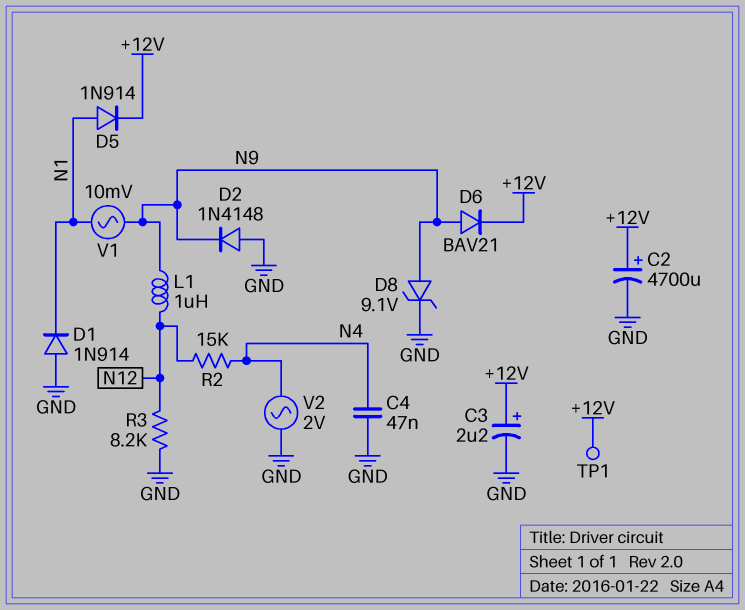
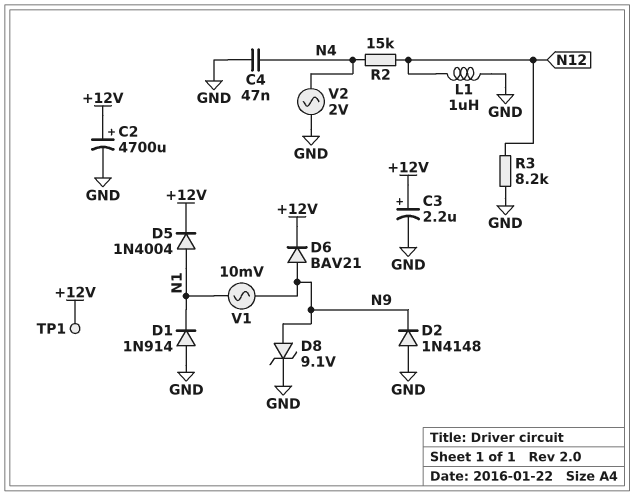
D5: diode 1N914 (A N1, K +12V) -> diode 1N4004 (A N1, K +12V)
L1: 1uH (N9, N12) -> 1uH (GND, N12)

